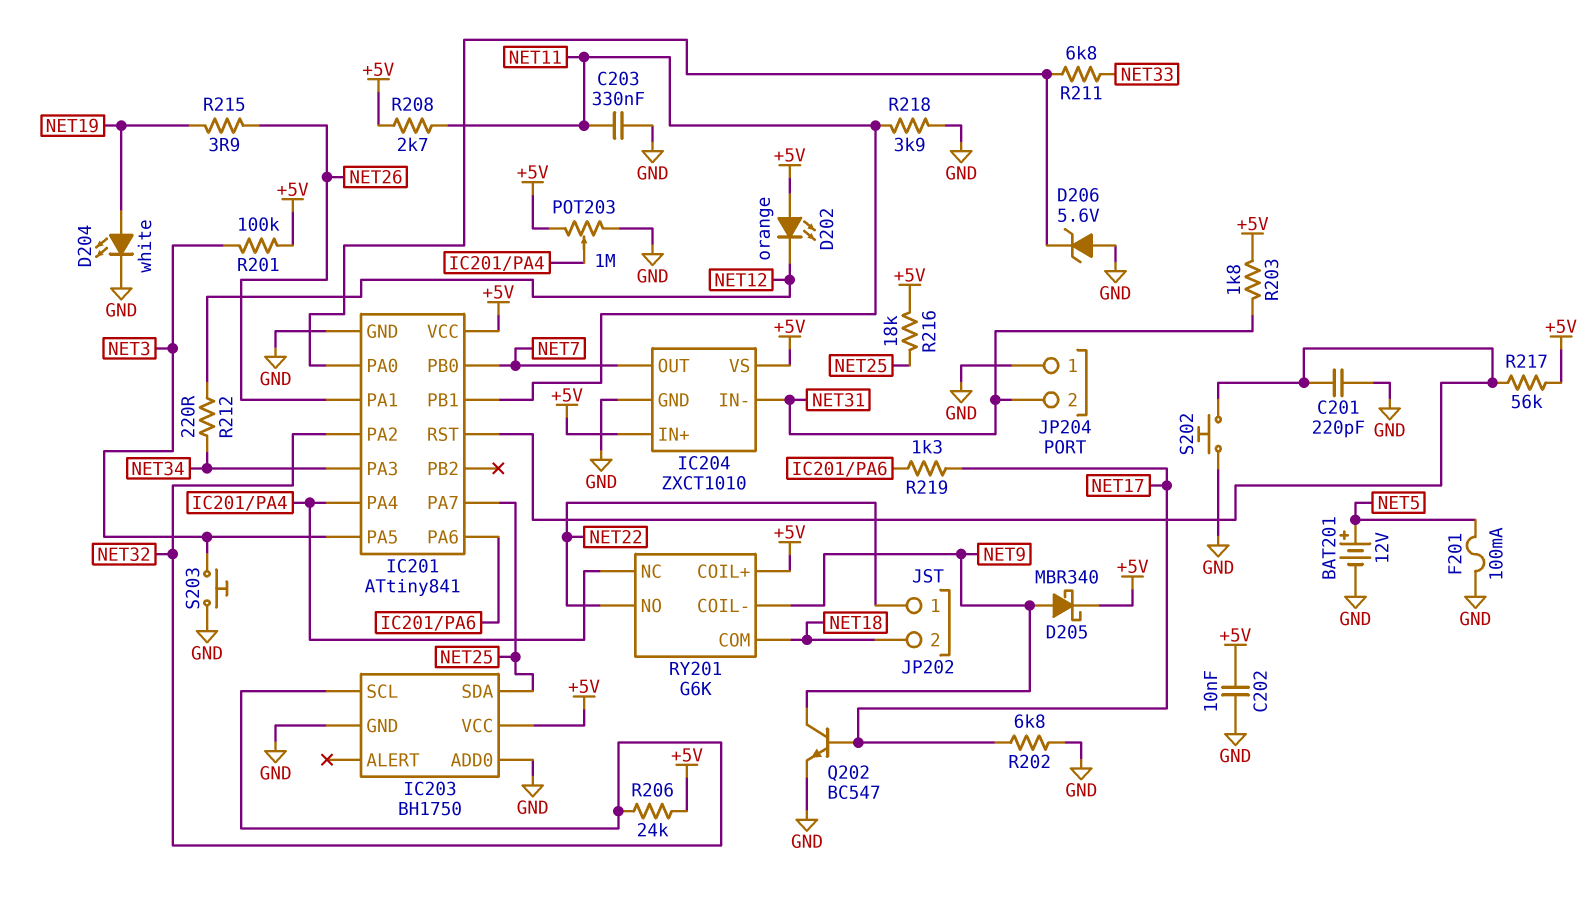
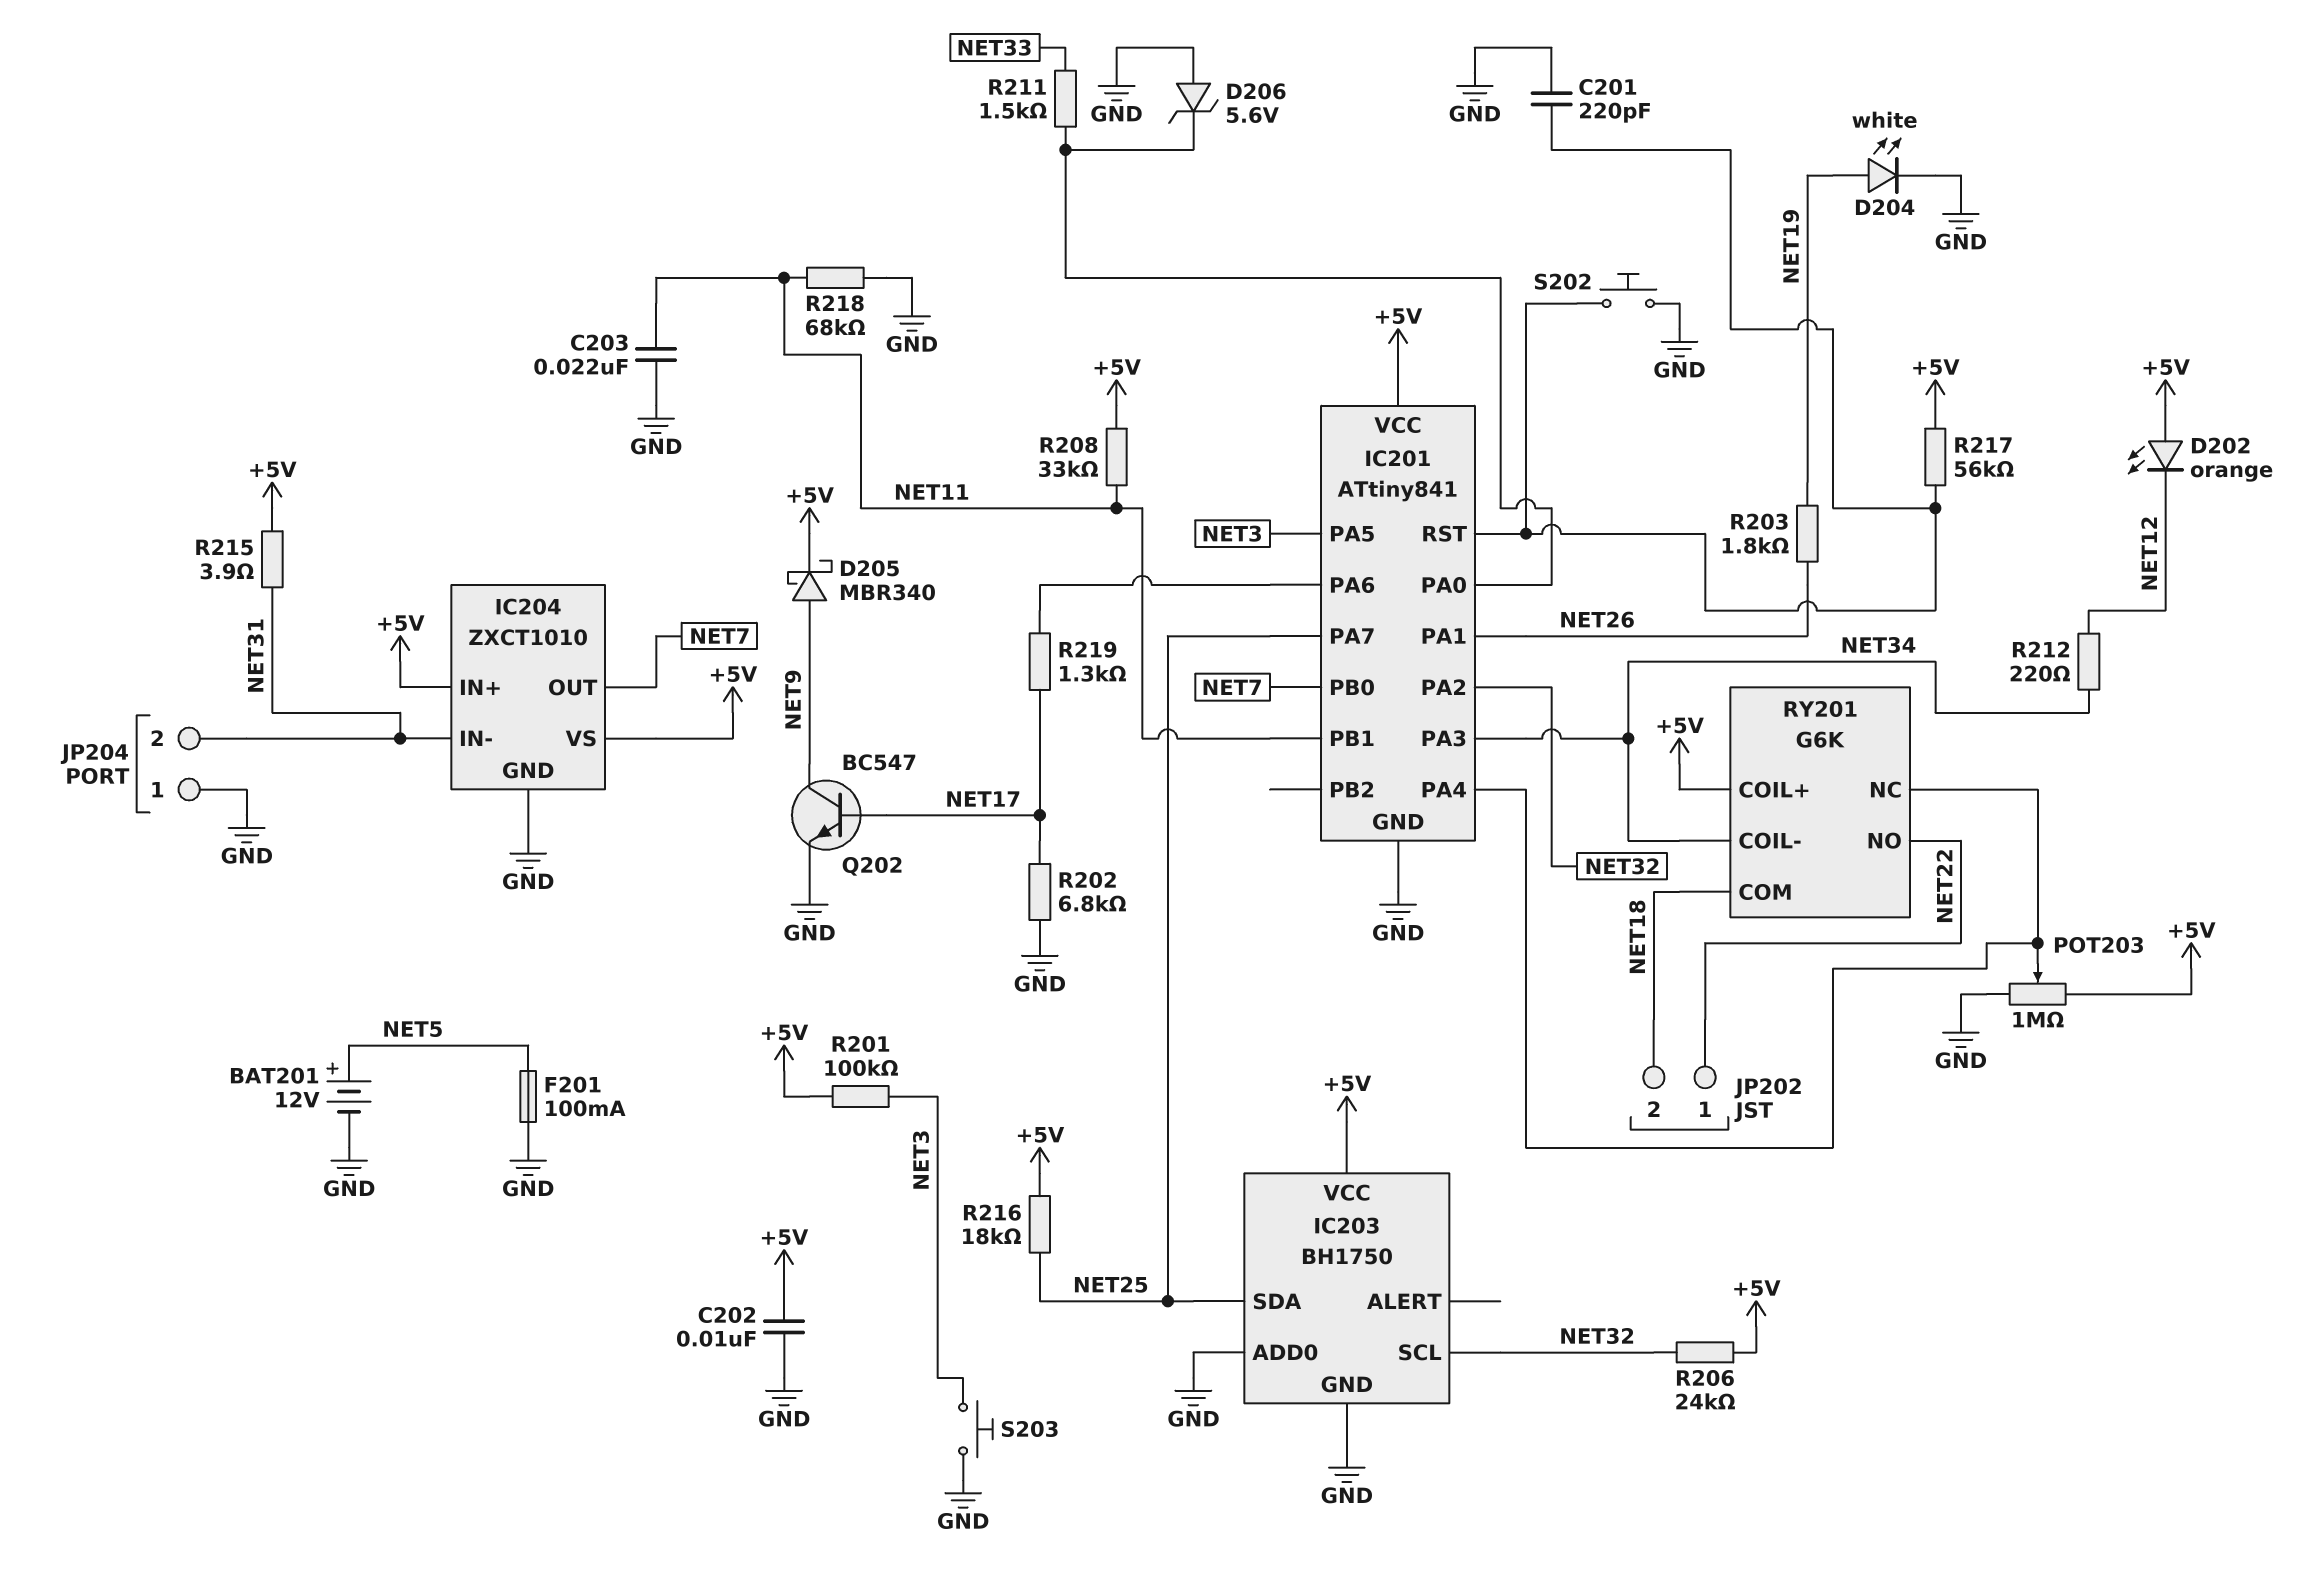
C203: 330nF (GND, NET11) -> 22nF (GND, NET11)
R203: 1.8k (+5V, NET31) -> 1.8k (NET19, NET26)
R208: 2.7k (+5V, NET11) -> 33k (+5V, NET11)
R211: 6.8k (IC201/PA0, NET33) -> 1.5k (IC201/PA0, NET33)
R215: 3.9 (NET19, NET26) -> 3.9 (+5V, NET31)
R218: 3.9k (GND, NET11) -> 68k (GND, NET11)
RY201 pin COIL-: NET9 -> NET34

